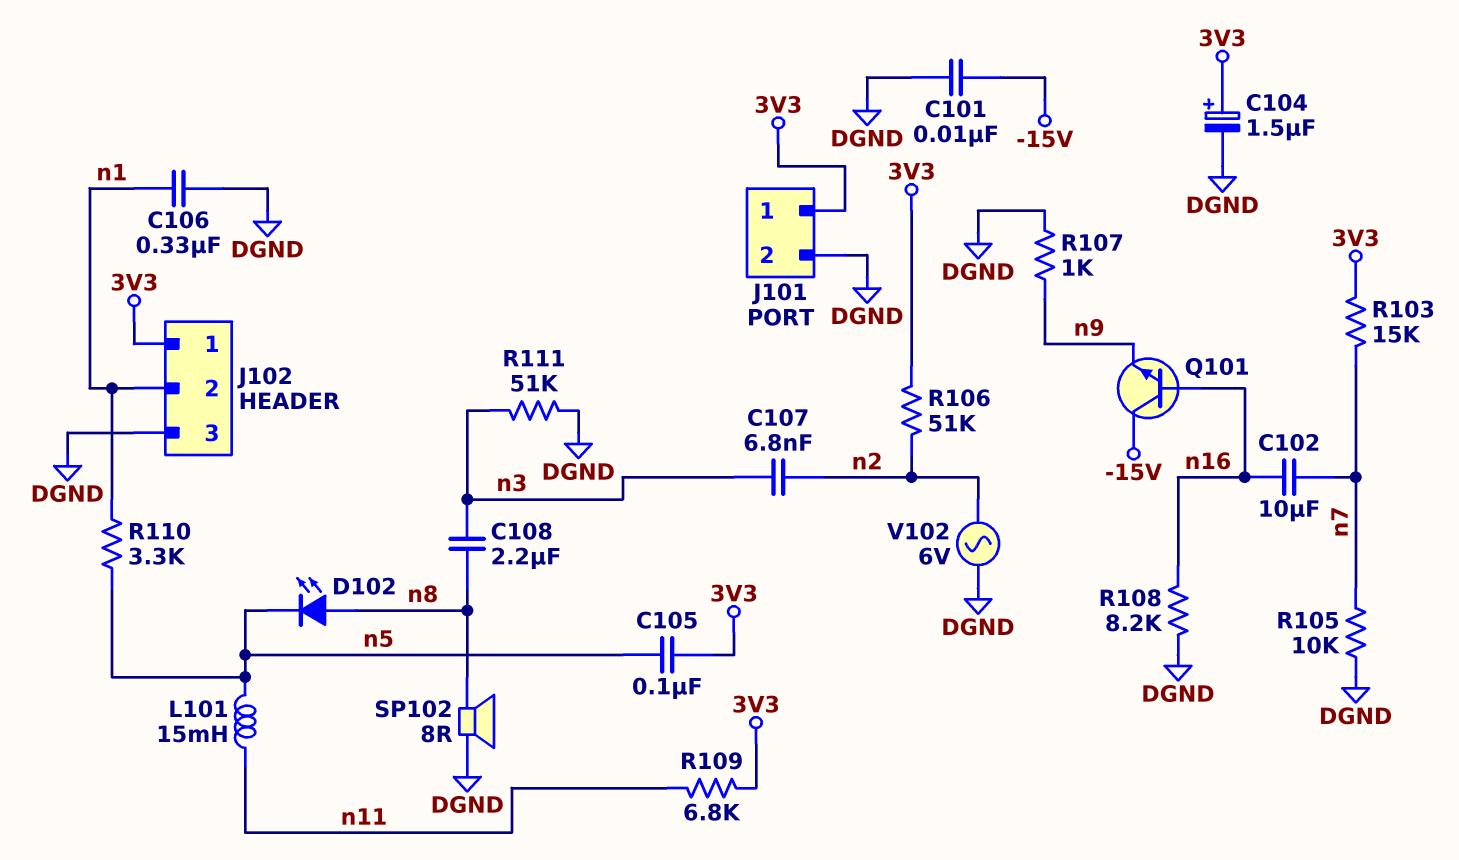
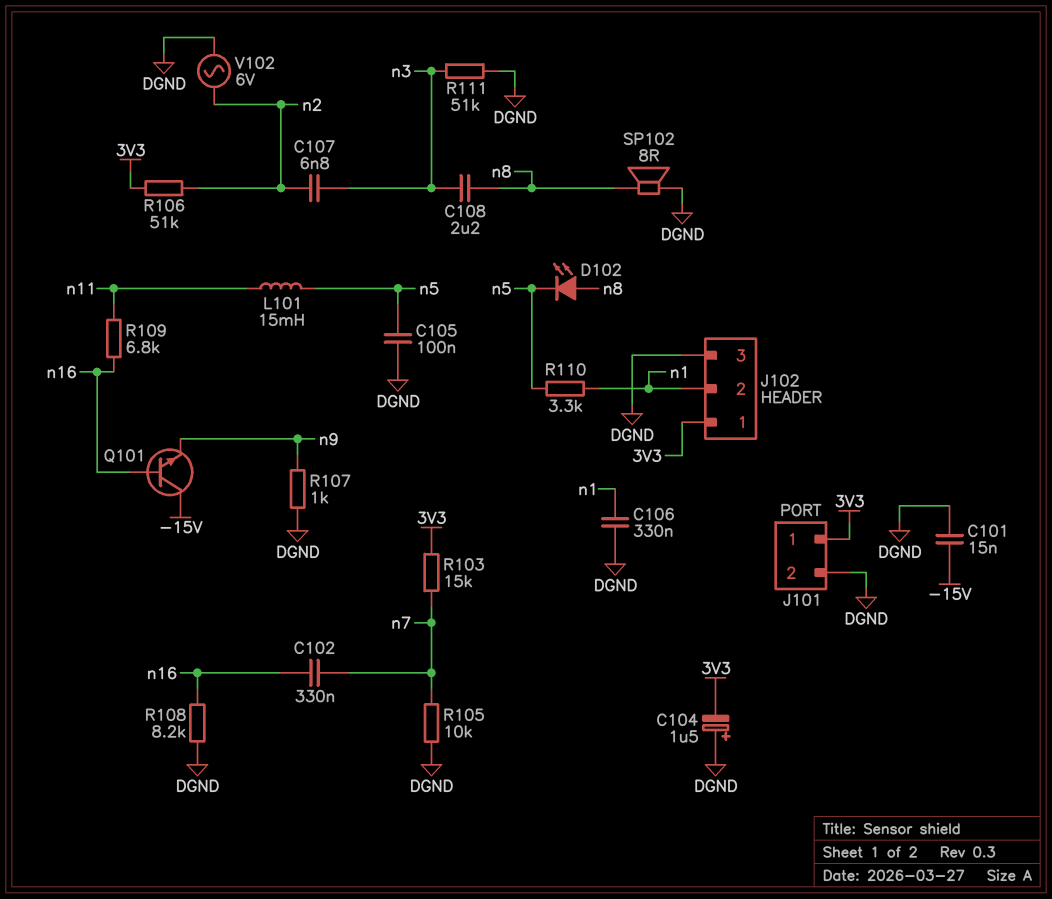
C101: 10nF (-15V, DGND) -> 15nF (-15V, DGND)
C102: 10uF (n7, n16) -> 330nF (n7, n16)
C104: 1.5uF (plus 3V3, minus DGND) -> 1.5uF (plus DGND, minus 3V3)
C105: 100nF (3V3, n5) -> 100nF (DGND, n5)
R109: 6.8k (3V3, n11) -> 6.8k (n11, n16)

